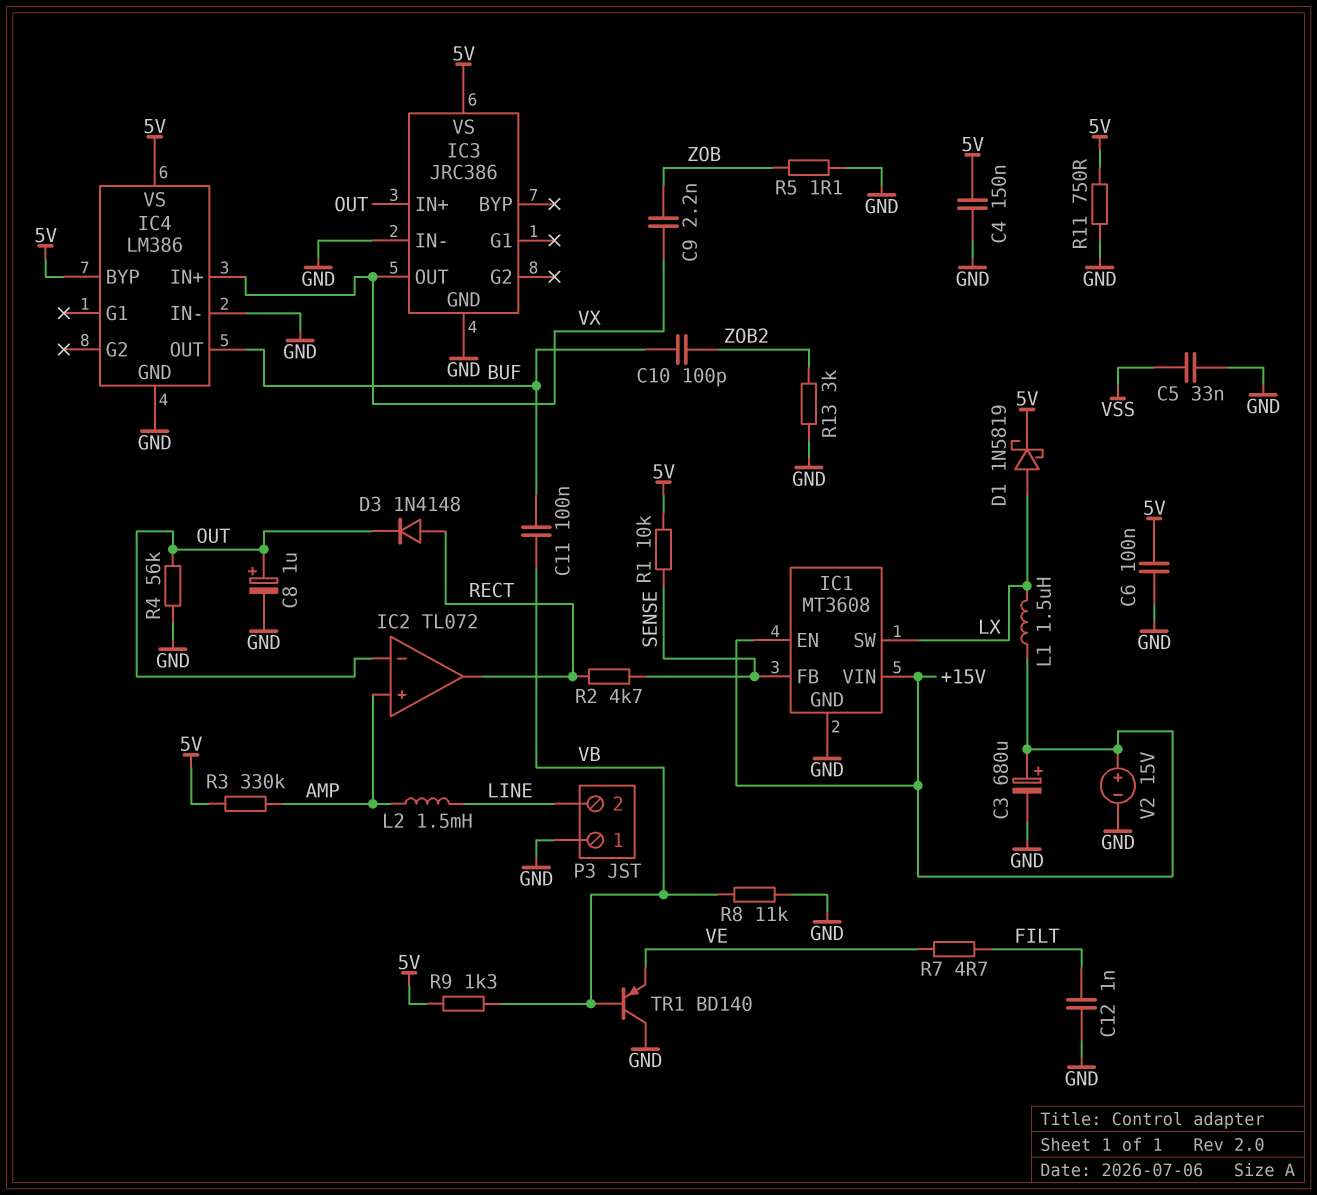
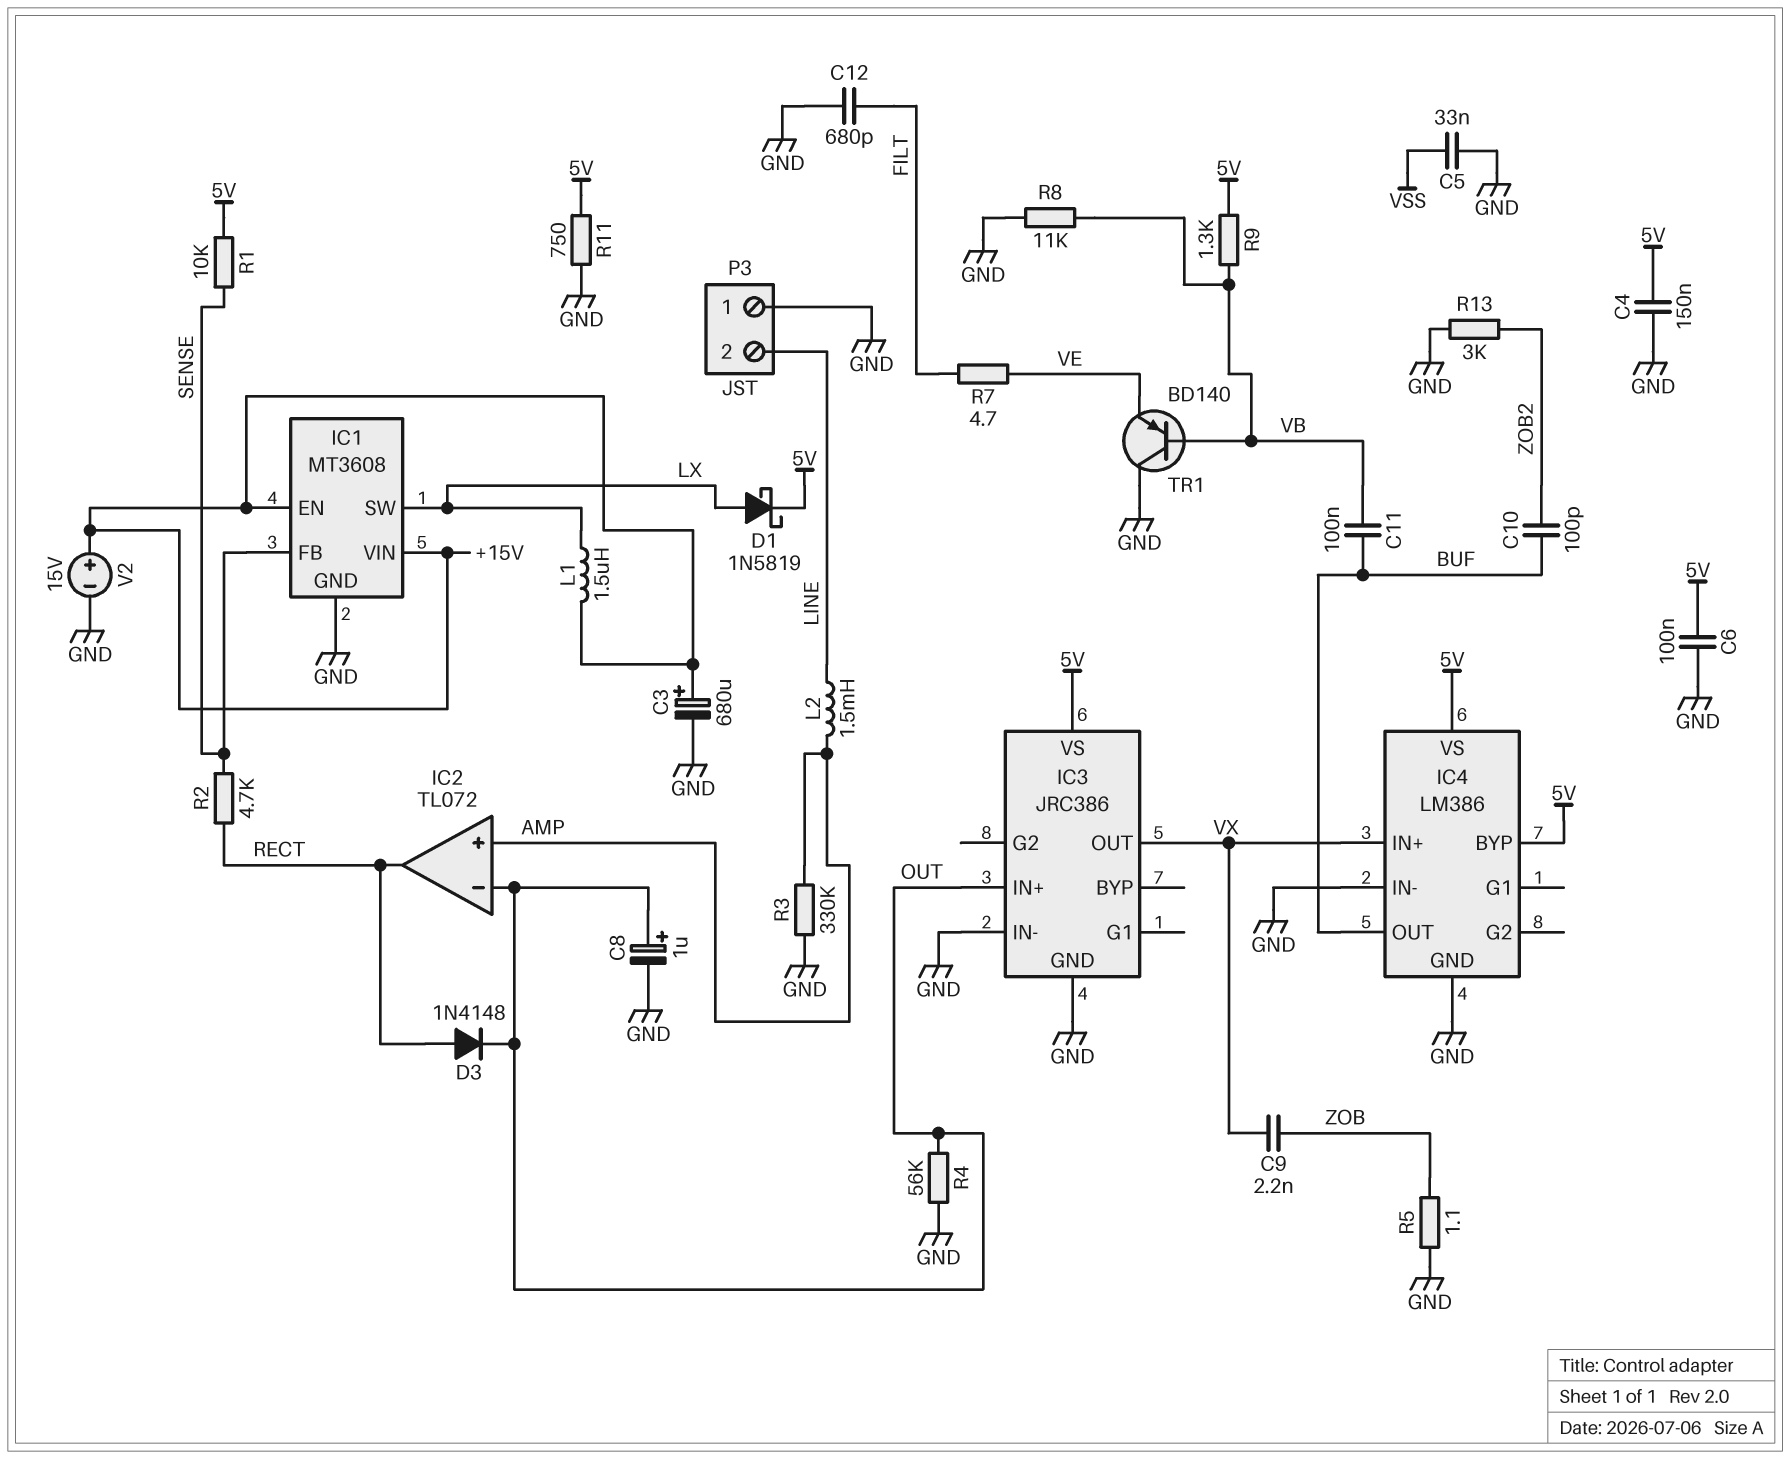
C12: 1nF (FILT, GND) -> 680pF (FILT, GND)
R3: 330k (5V, AMP) -> 330k (AMP, GND)

